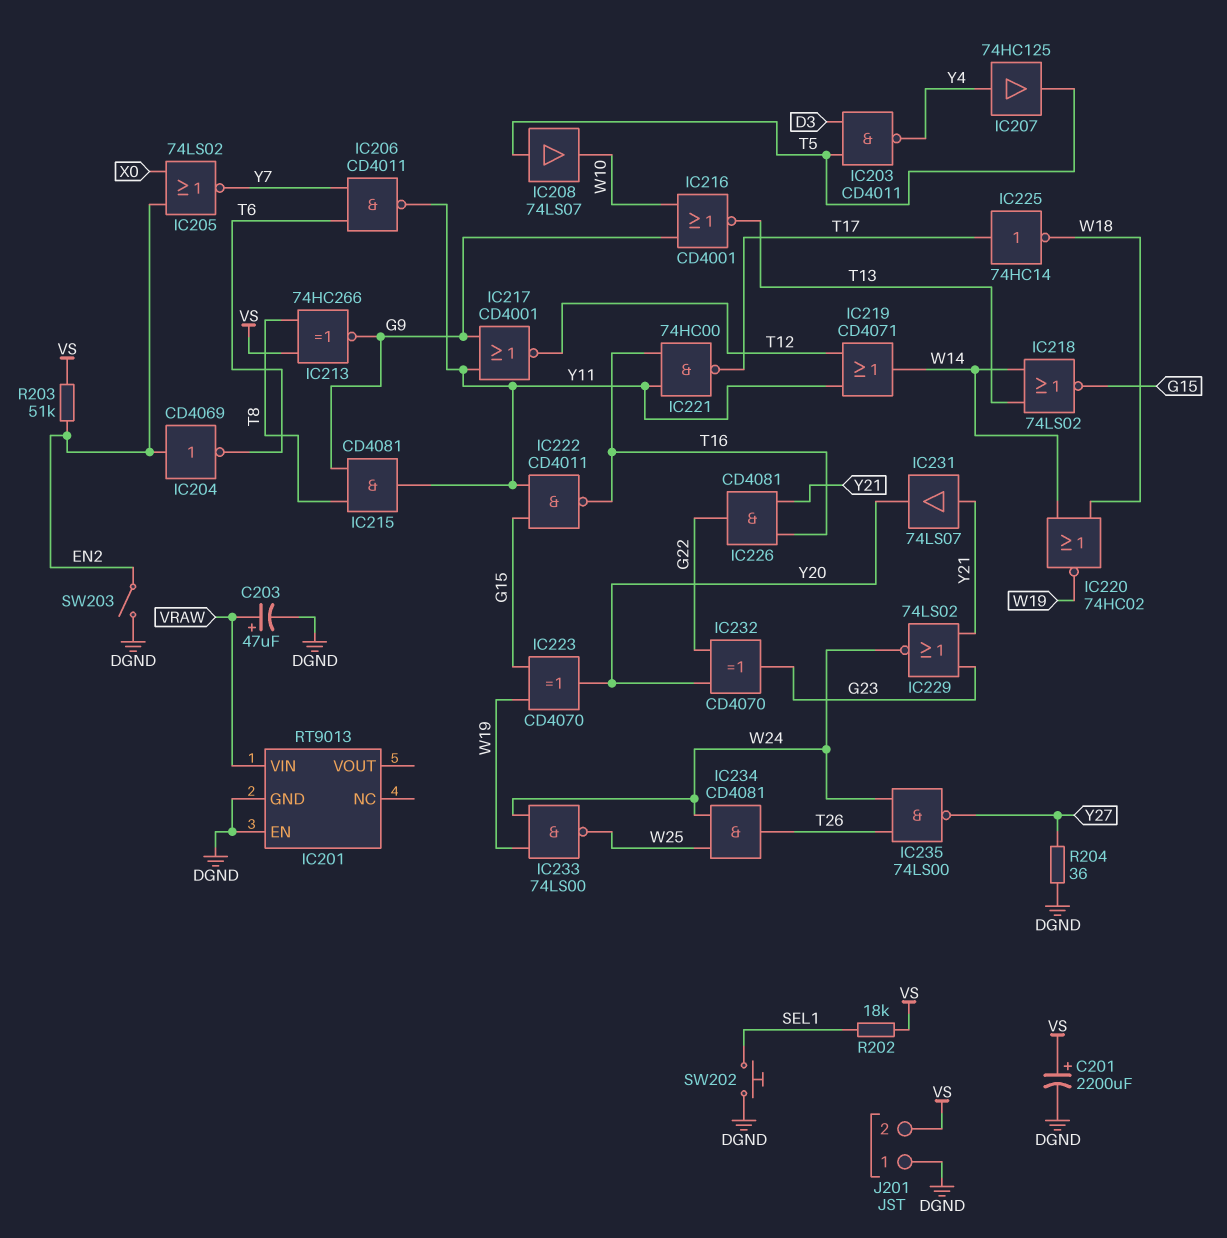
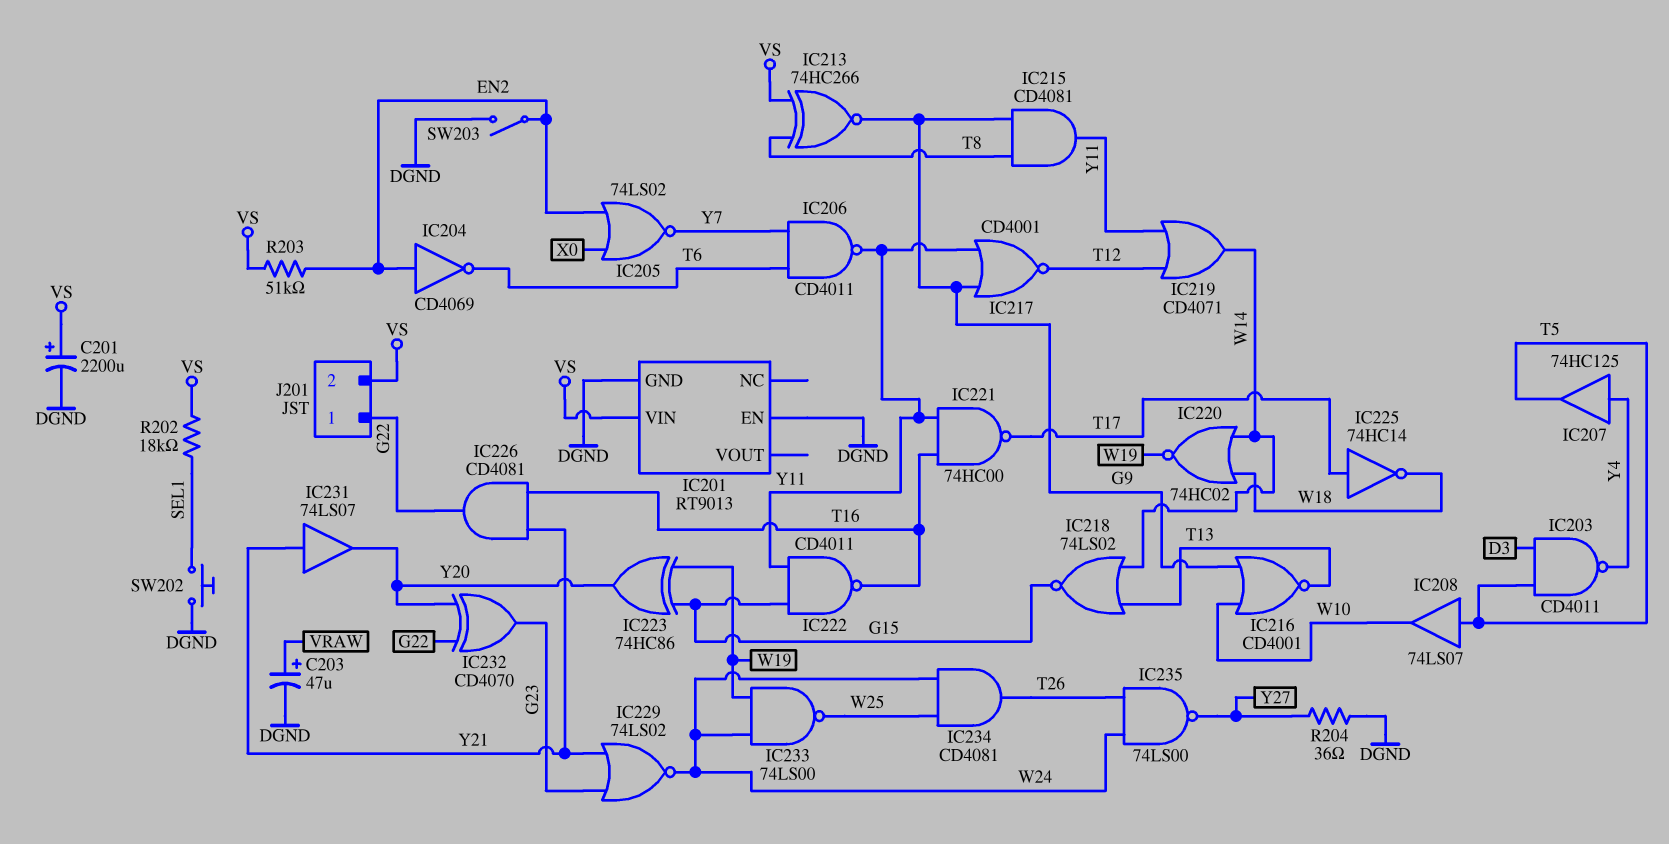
IC201 pin VIN: VRAW -> VS
IC223: XOR CD4070 (in G15, in W19, out Y20) -> XOR 74HC86 (in G15, in W19, out Y20)
J201 pin 1: DGND -> G22

